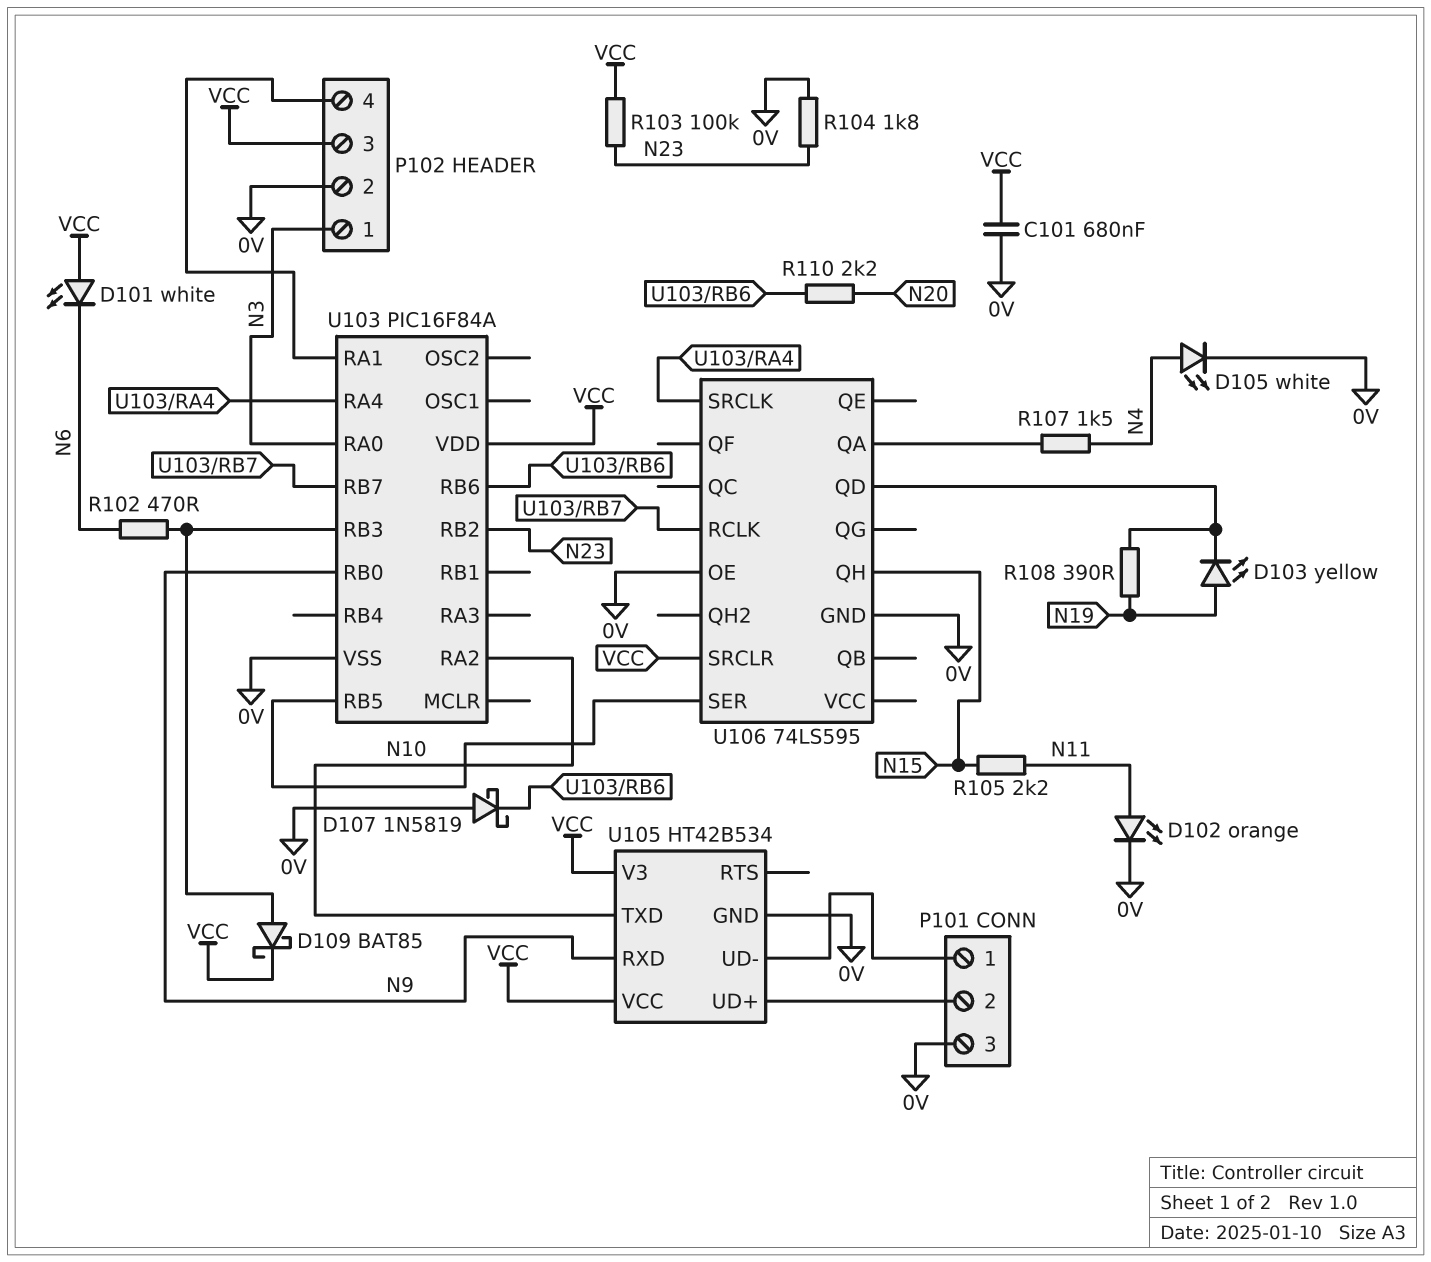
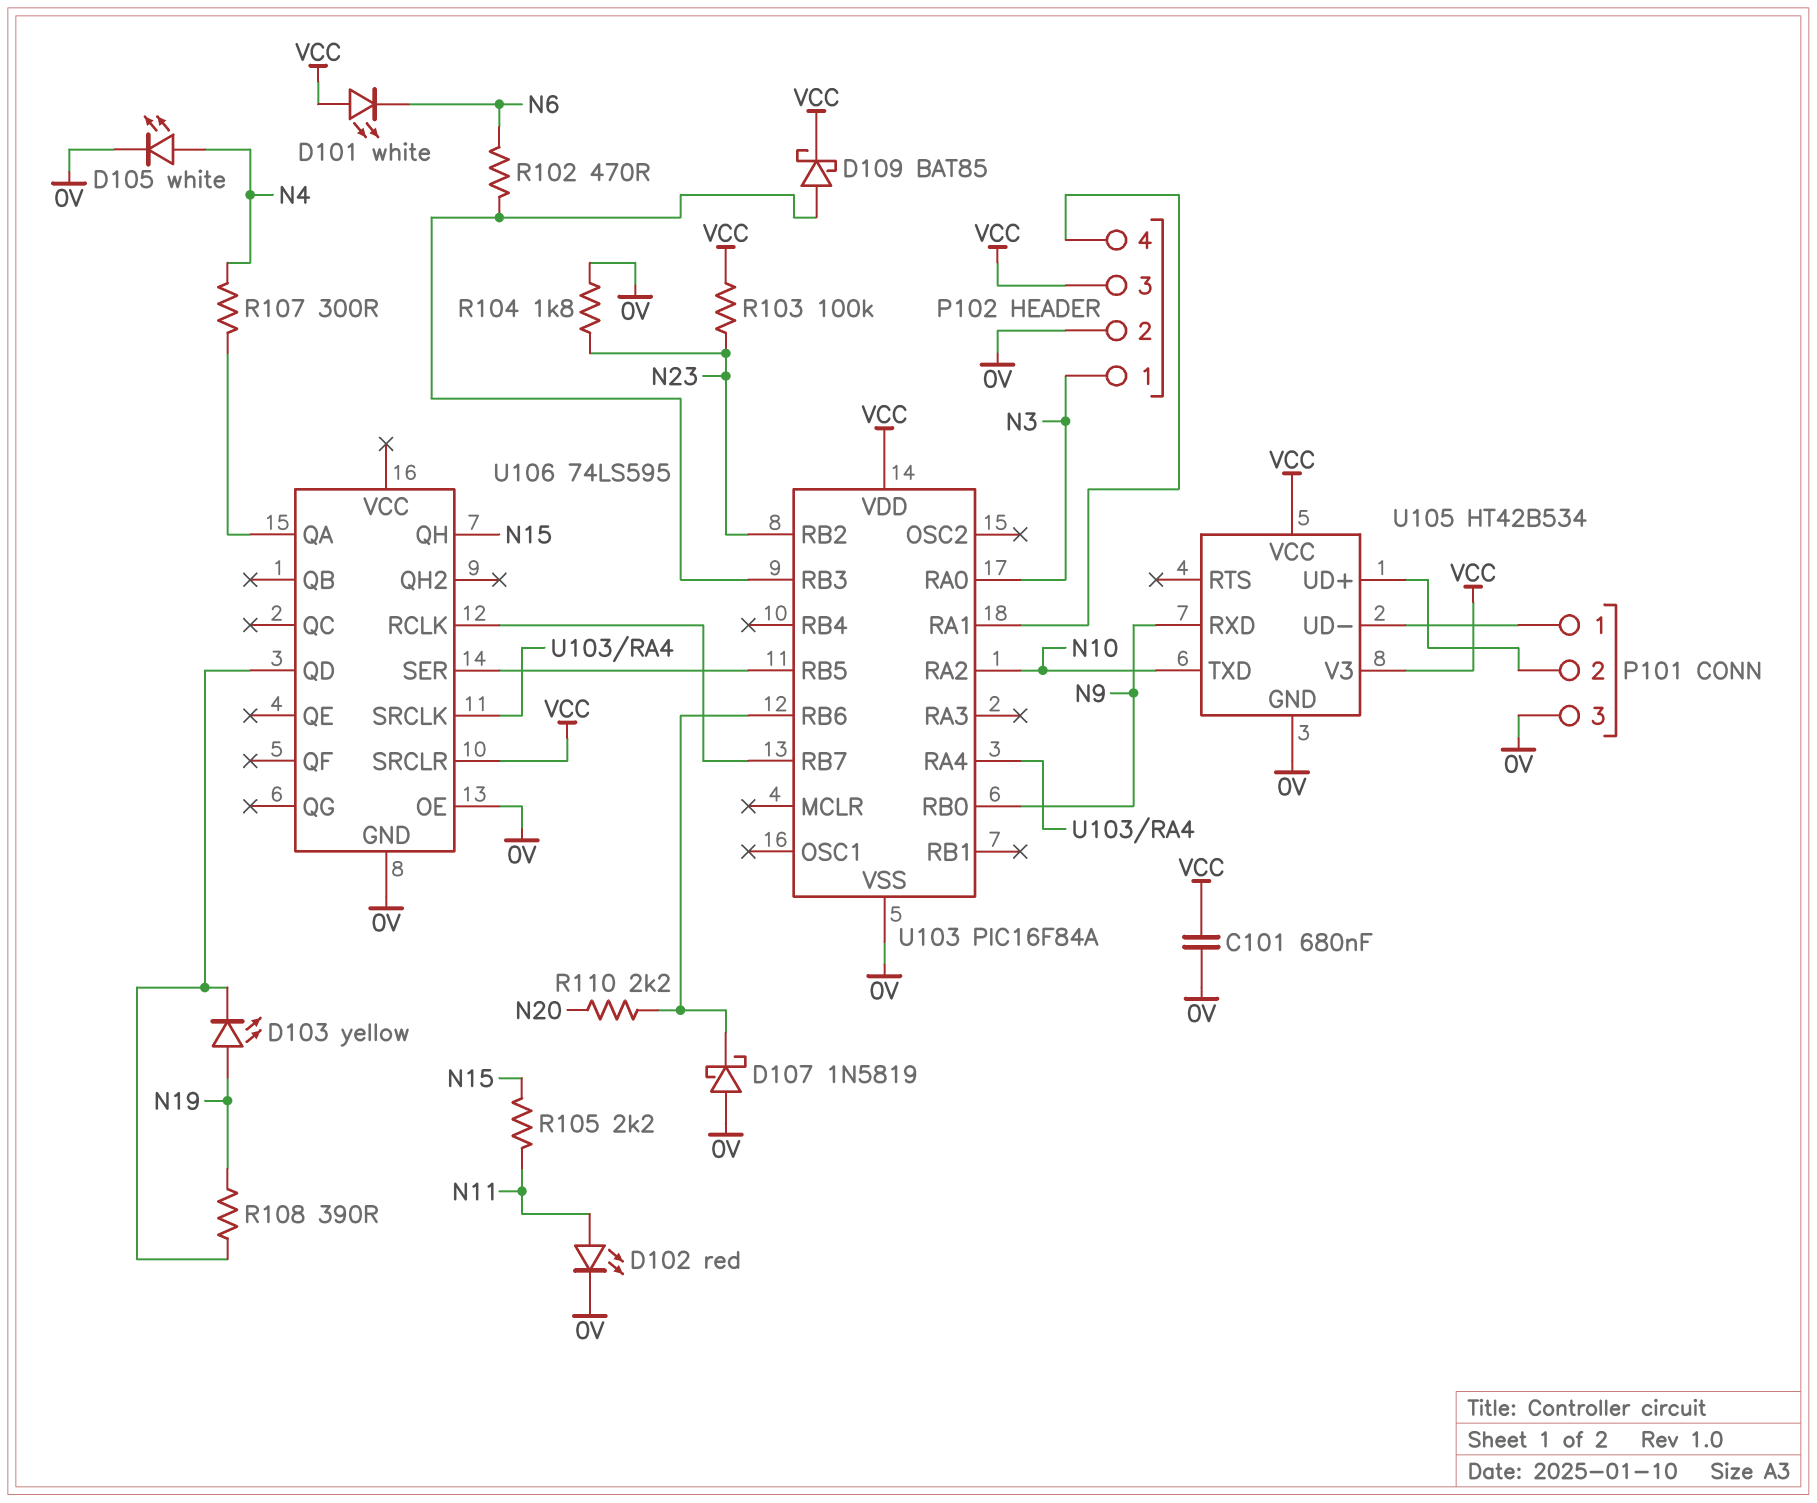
D102: LED orange (A N11, K 0V) -> LED red (A N11, K 0V)
R107: 1.5k (N4, U106/QA) -> 300 (N4, U106/QA)

